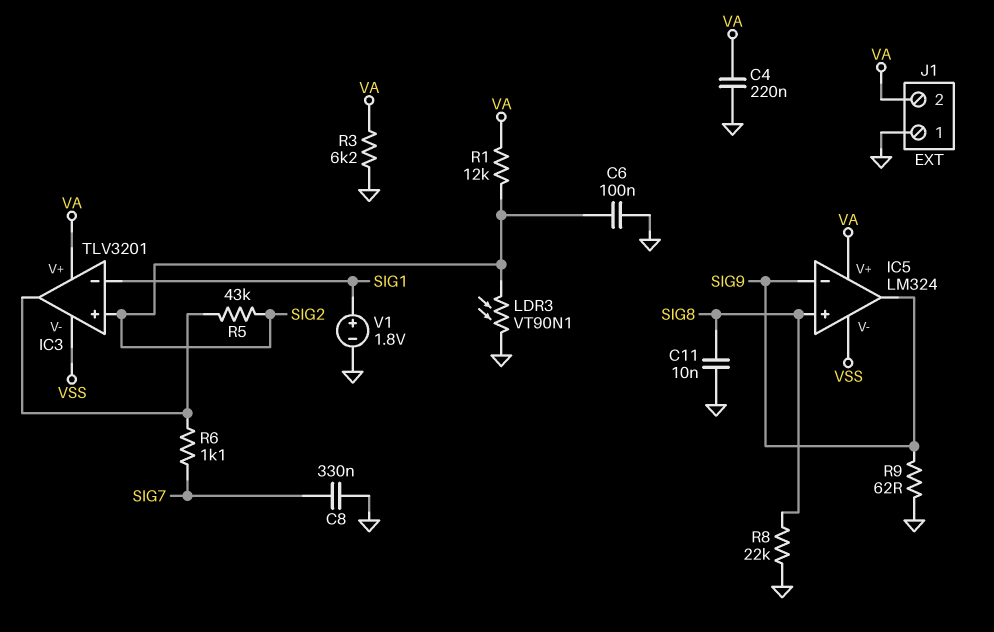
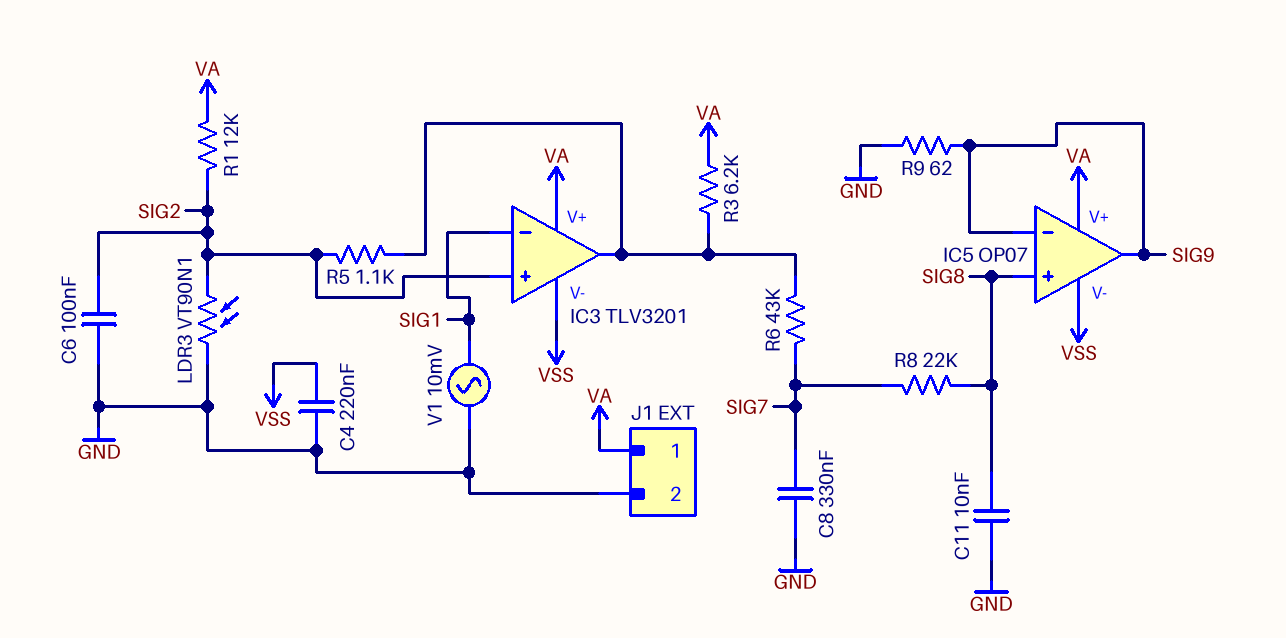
C4: 220nF (GND, VA) -> 220nF (GND, VSS)
IC5: LM324 -> OP07
J1 pin 1: GND -> VA
J1 pin 2: VA -> GND
R3: 6.2k (GND, VA) -> 6.2k (IC3/out, VA)
R5: 43k (IC3/out, SIG2) -> 1.1k (IC3/out, SIG2)
R6: 1.1k (IC3/out, SIG7) -> 43k (IC3/out, SIG7)
R8: 22k (GND, SIG8) -> 22k (SIG7, SIG8)
V1: 1.8V (plus SIG1, minus GND) -> AC 10mV (GND, SIG1)

